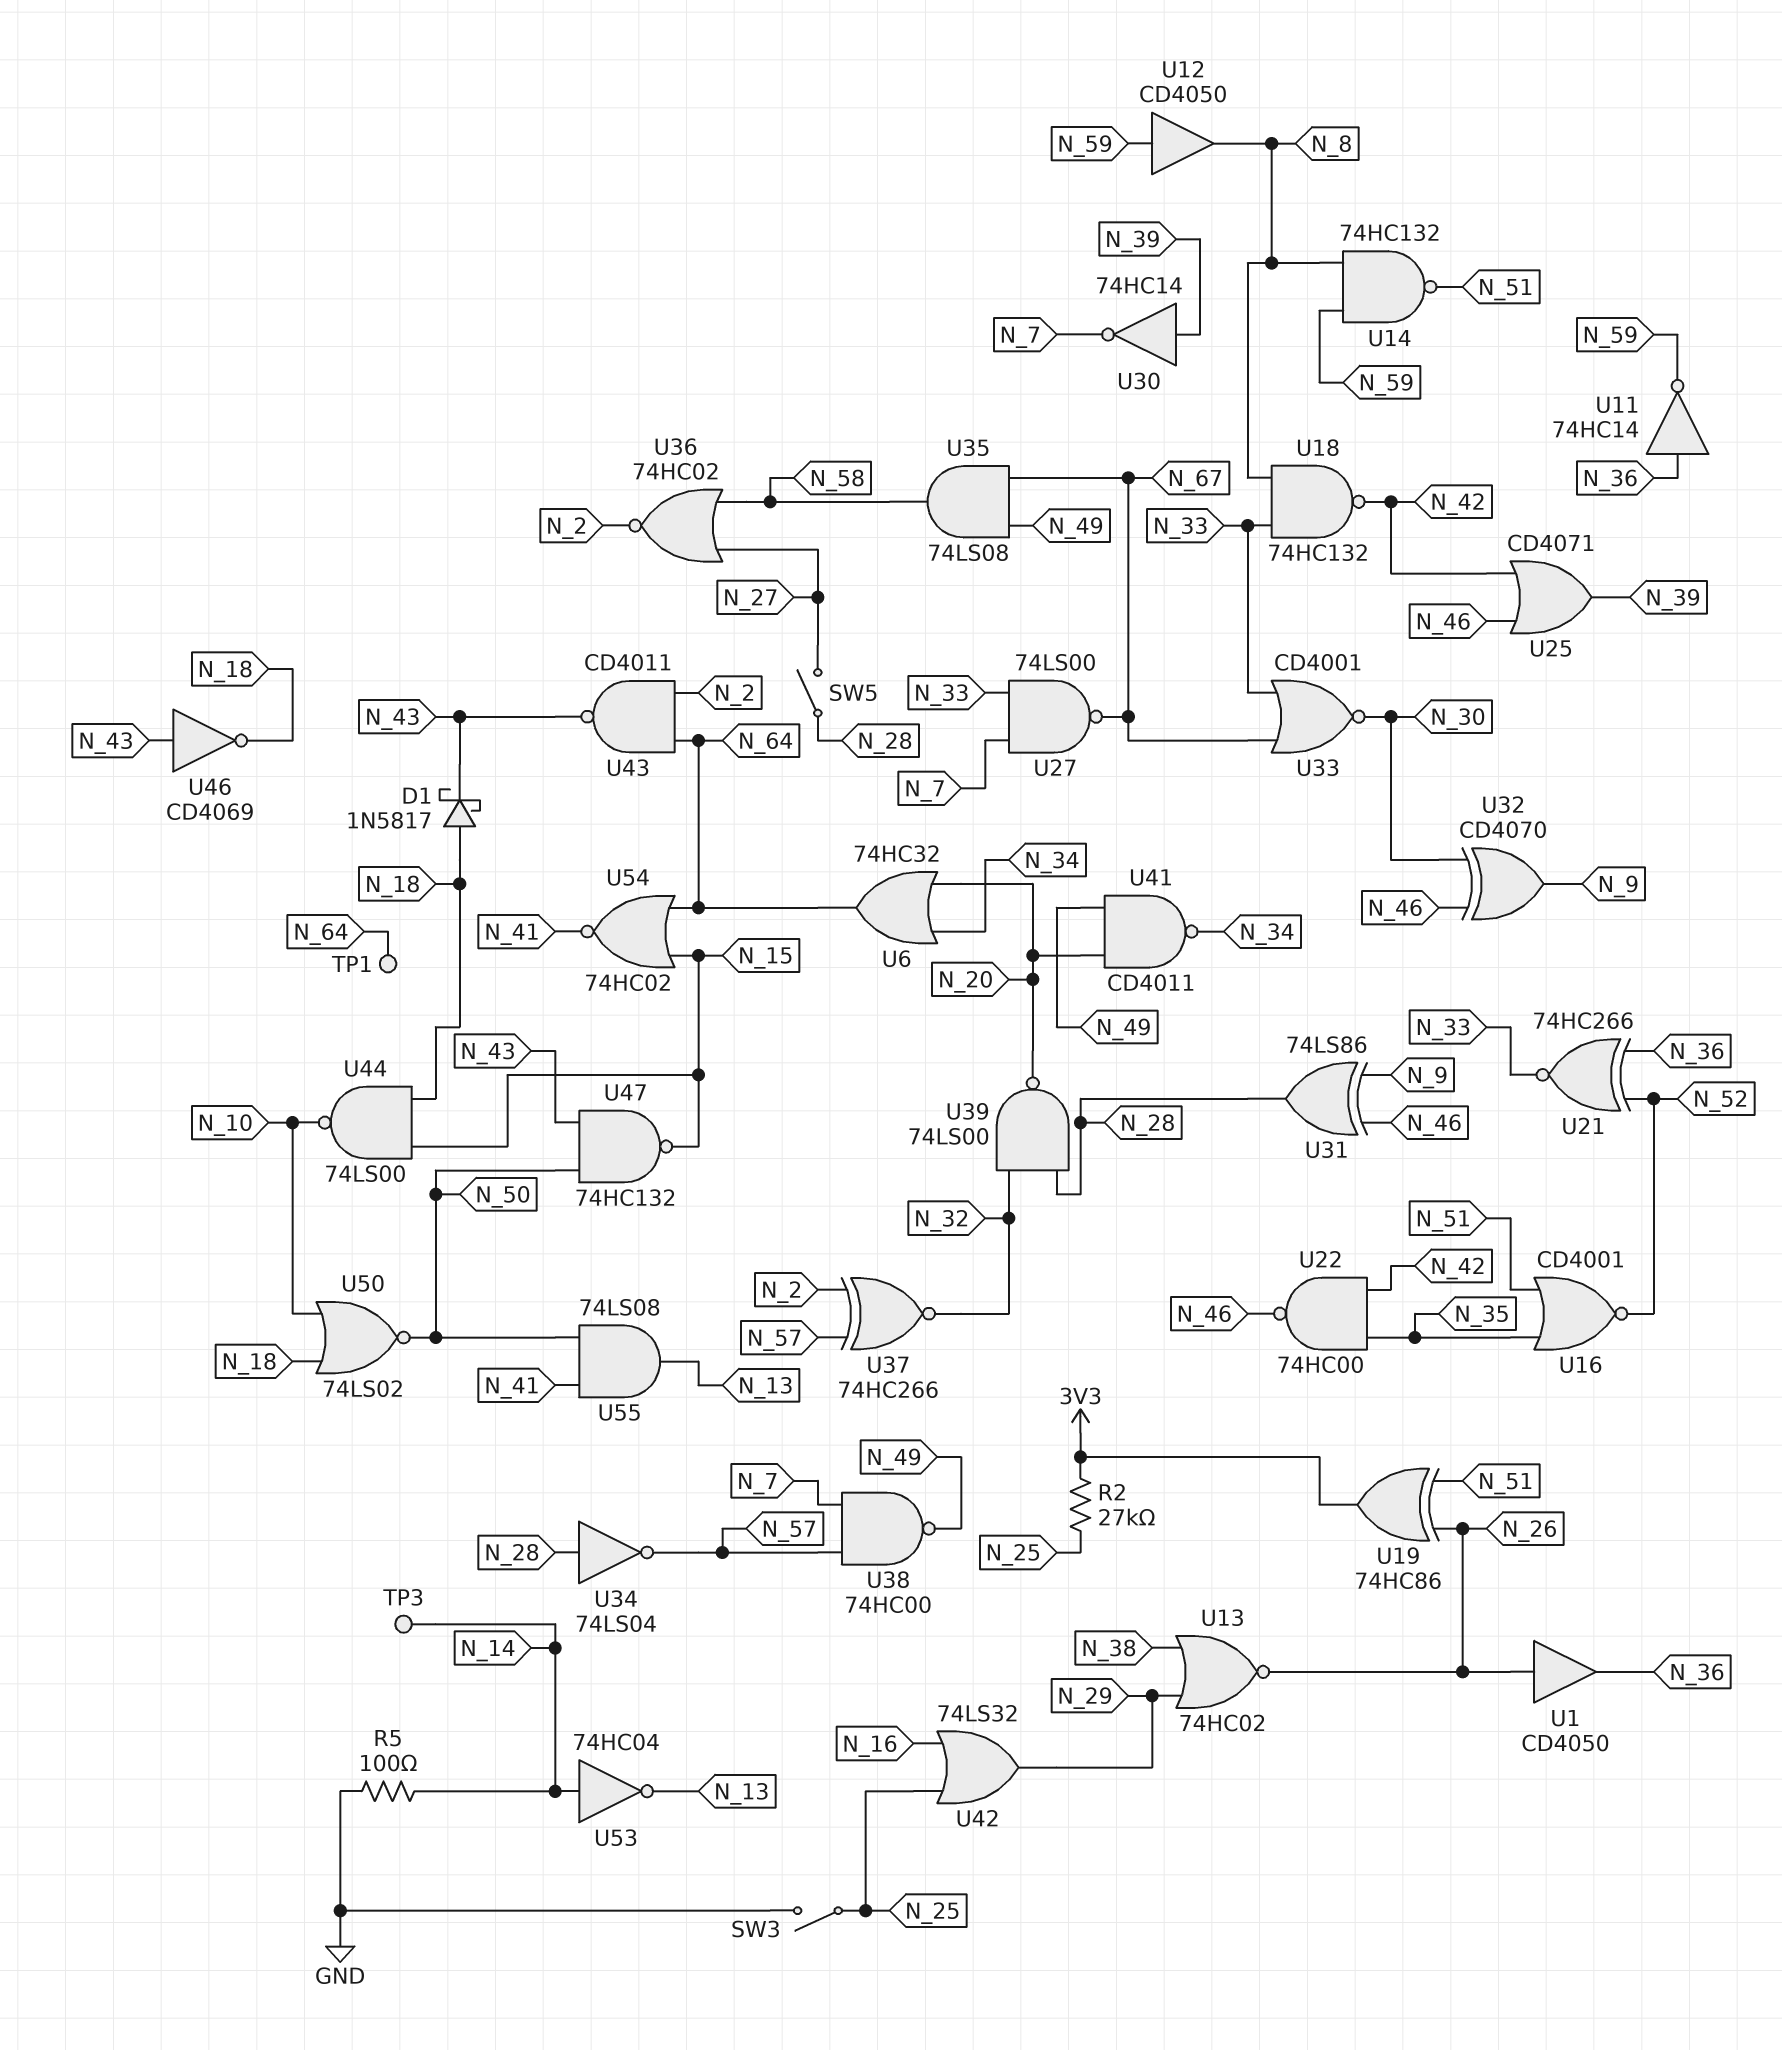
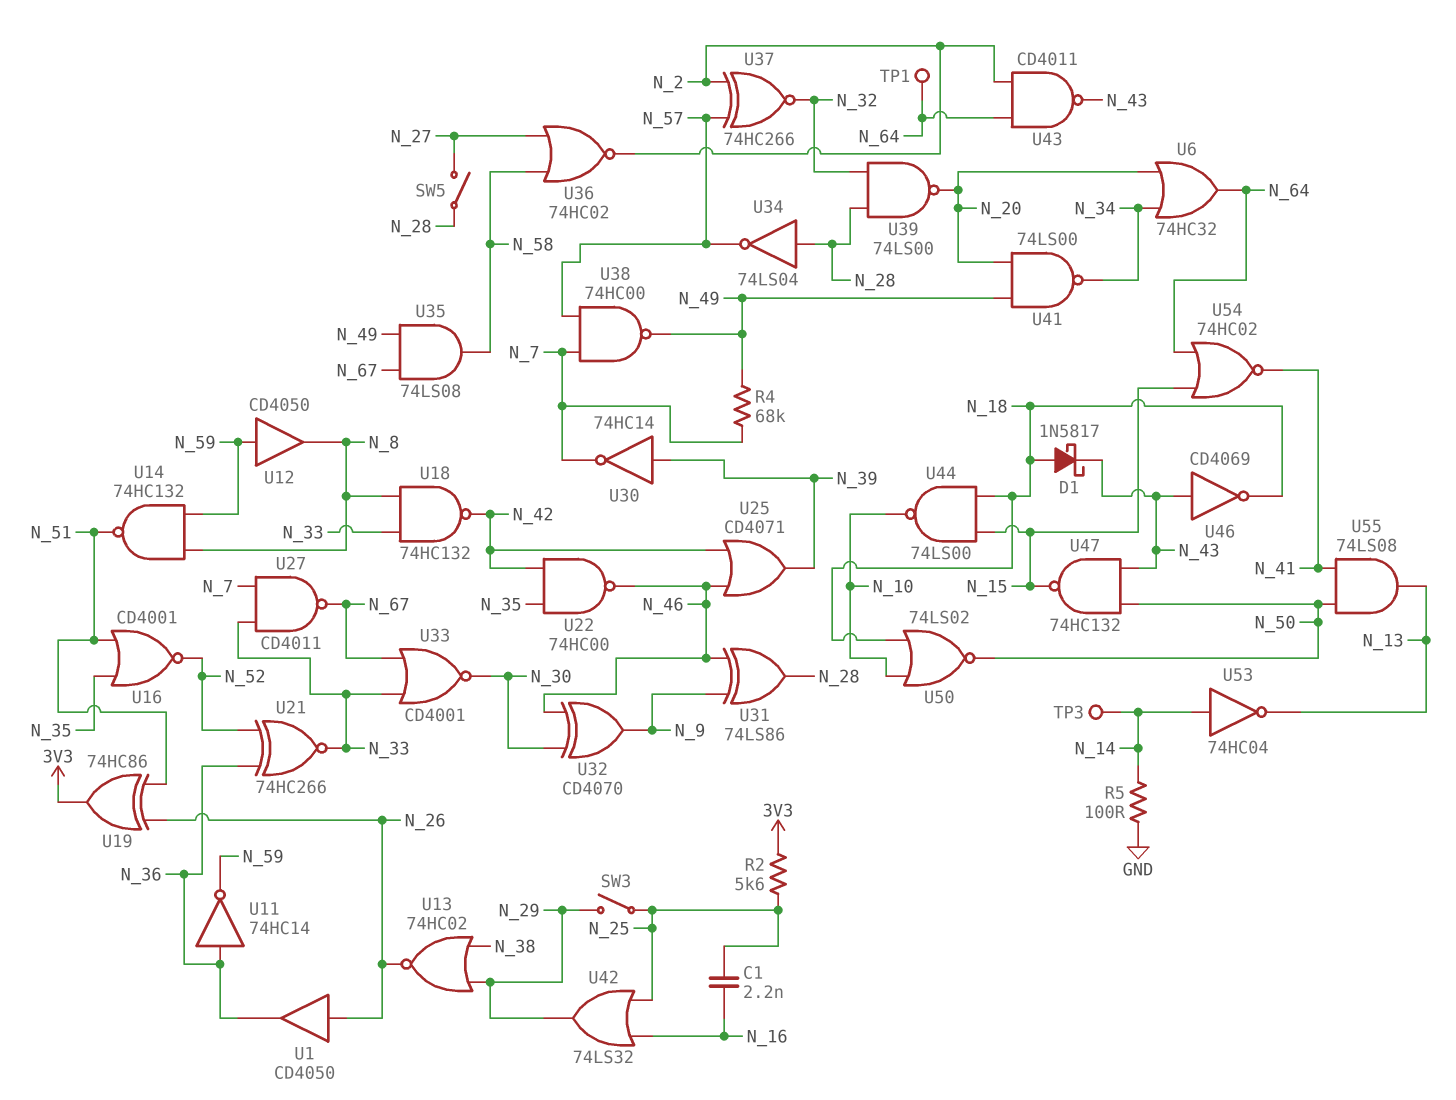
C1: none -> 2.2nF (N_16, N_25)
R2: 27k (3V3, N_25) -> 5.6k (3V3, N_25)
R4: none -> 68k (N_7, N_49)
SW3: switch (GND, N_25) -> switch (N_25, N_29)
U27: NAND 74LS00 (in N_7, in N_33, out N_67) -> NAND CD4011 (in N_7, in N_33, out N_67)
U41: NAND CD4011 (in N_20, in N_49, out N_34) -> NAND 74LS00 (in N_20, in N_49, out N_34)

